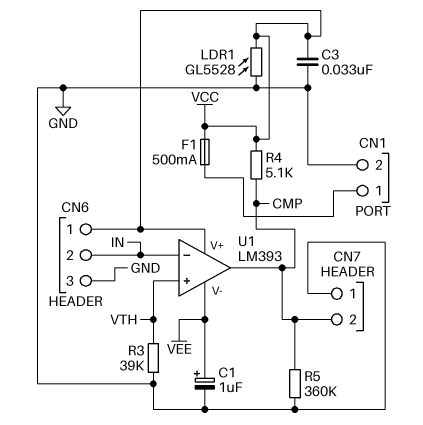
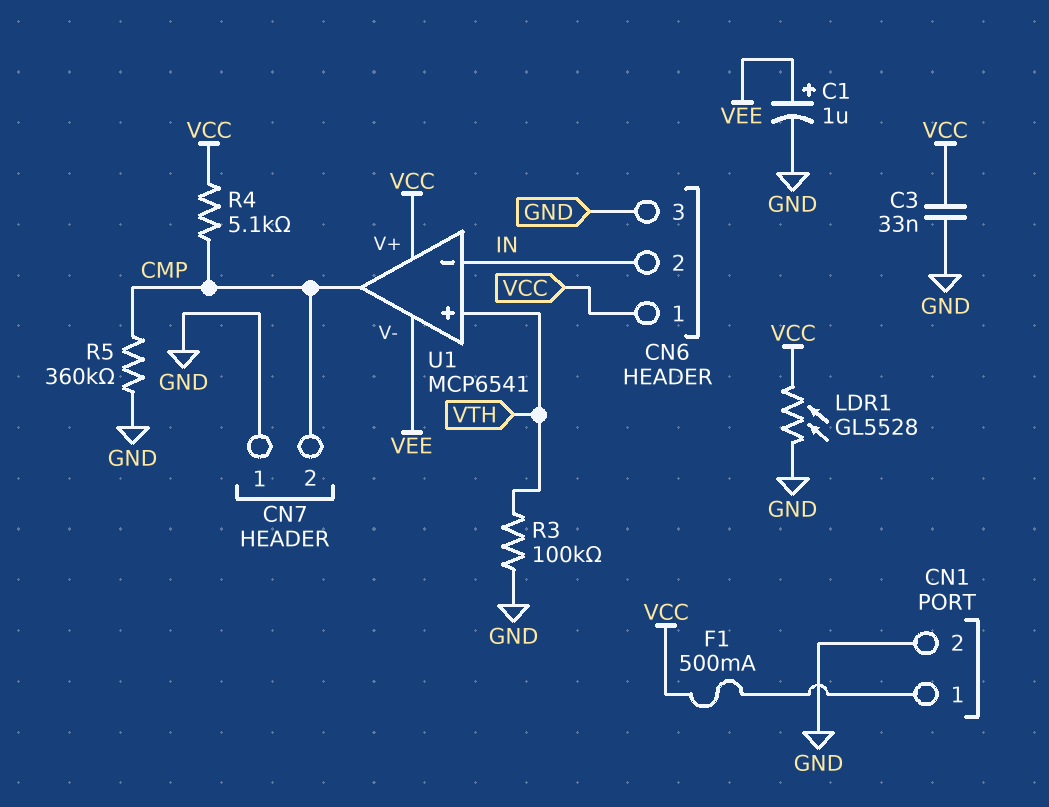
R3: 39k (GND, VTH) -> 100k (GND, VTH)
U1: LM393 -> MCP6541

